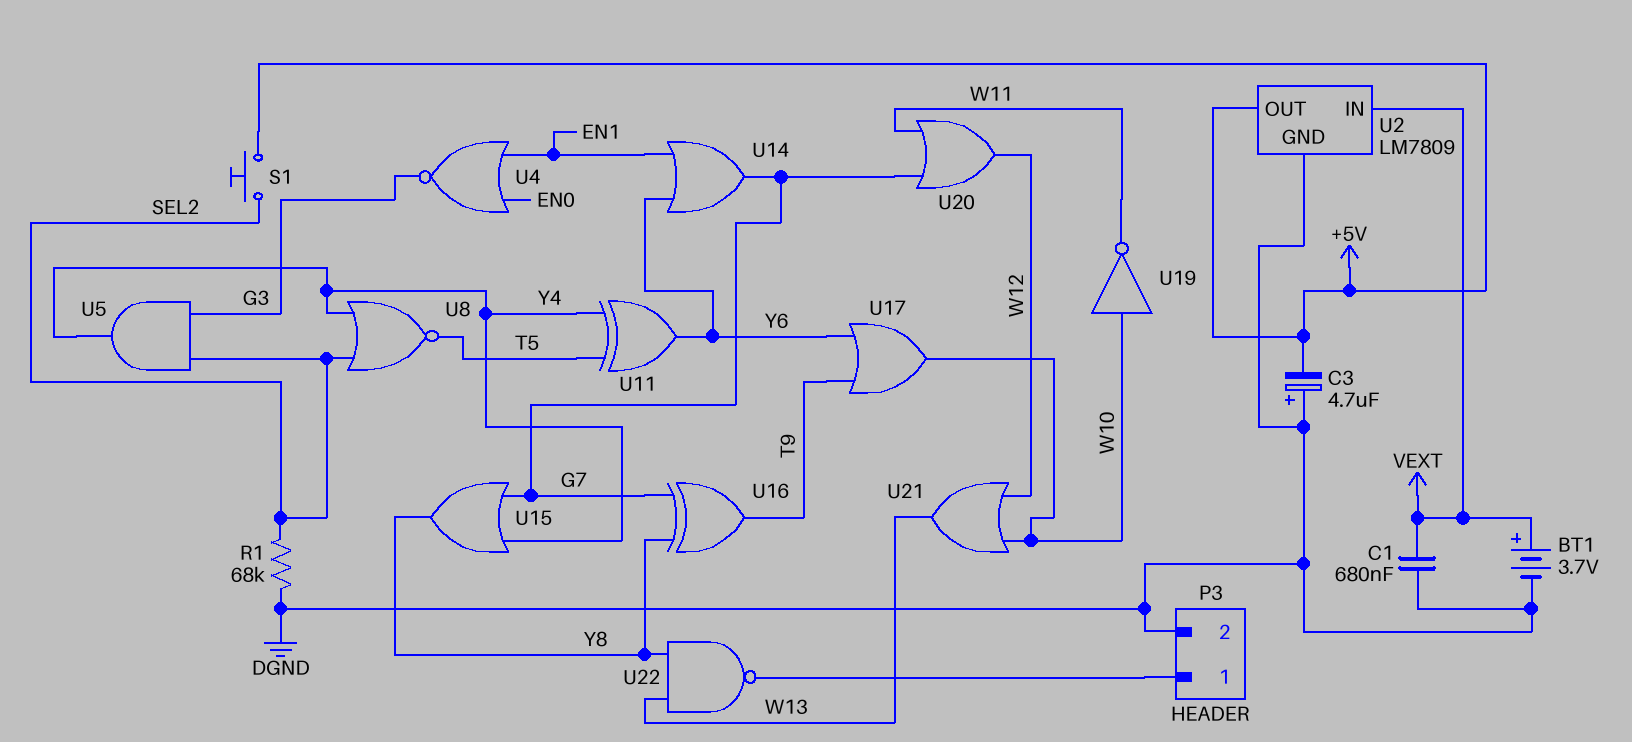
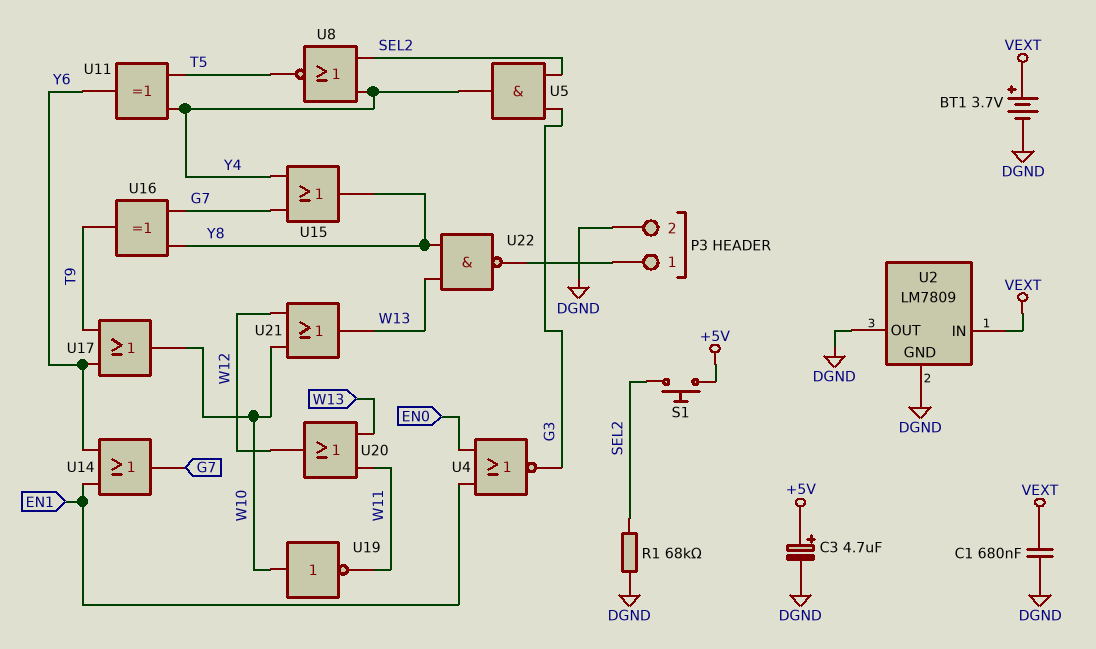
C3: 4.7uF (plus DGND, minus +5V) -> 4.7uF (plus +5V, minus DGND)
U2 pin OUT: +5V -> DGND
U20: OR (in G7, in W11, out W12) -> OR (in W11, in W13, out W12)

